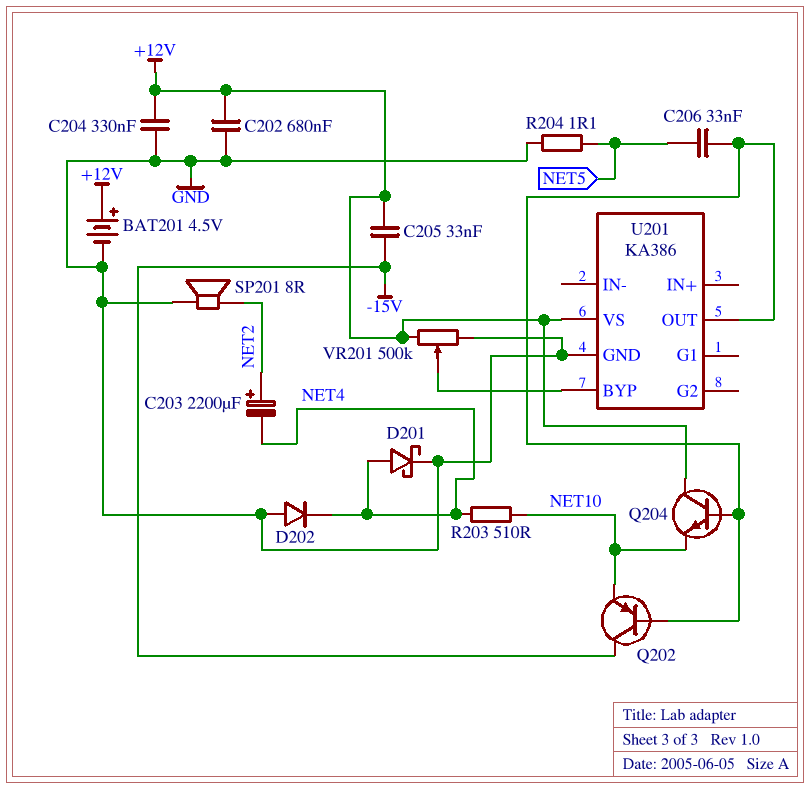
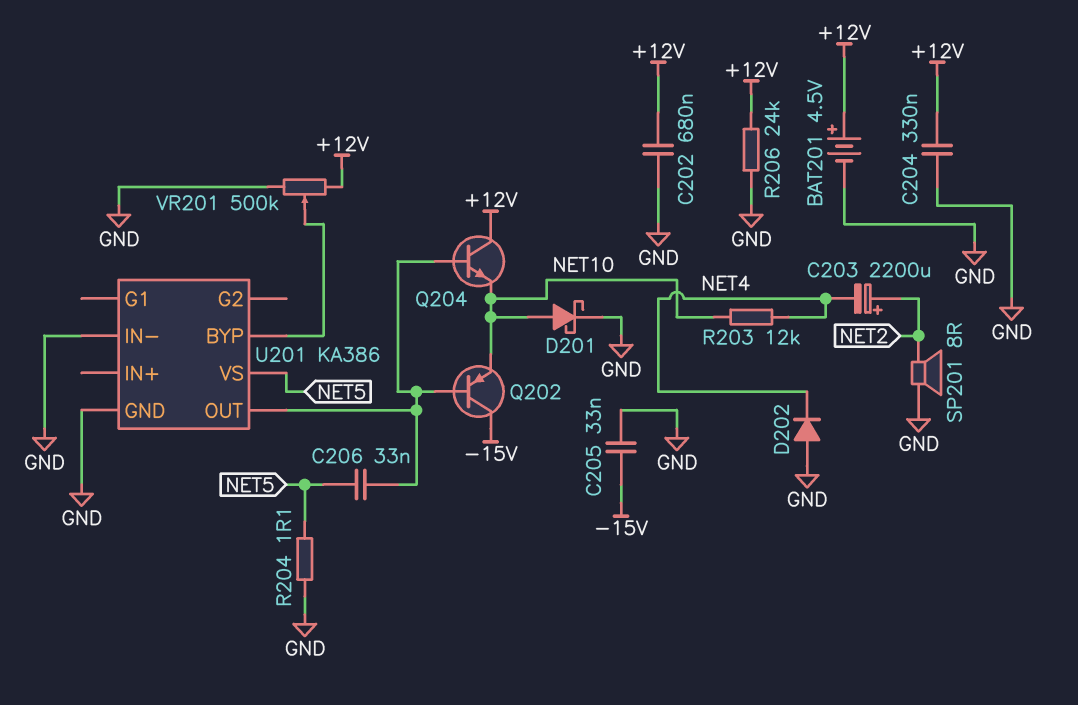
C205: 33nF (+12V, -15V) -> 33nF (-15V, GND)
D201: schottky (A NET4, K GND) -> schottky (A NET10, K GND)
R203: 510 (NET4, NET10) -> 12k (NET4, NET10)
R206: none -> 24k (+12V, GND)
U201 pin IN-: none -> GND
U201 pin VS: +12V -> NET5

